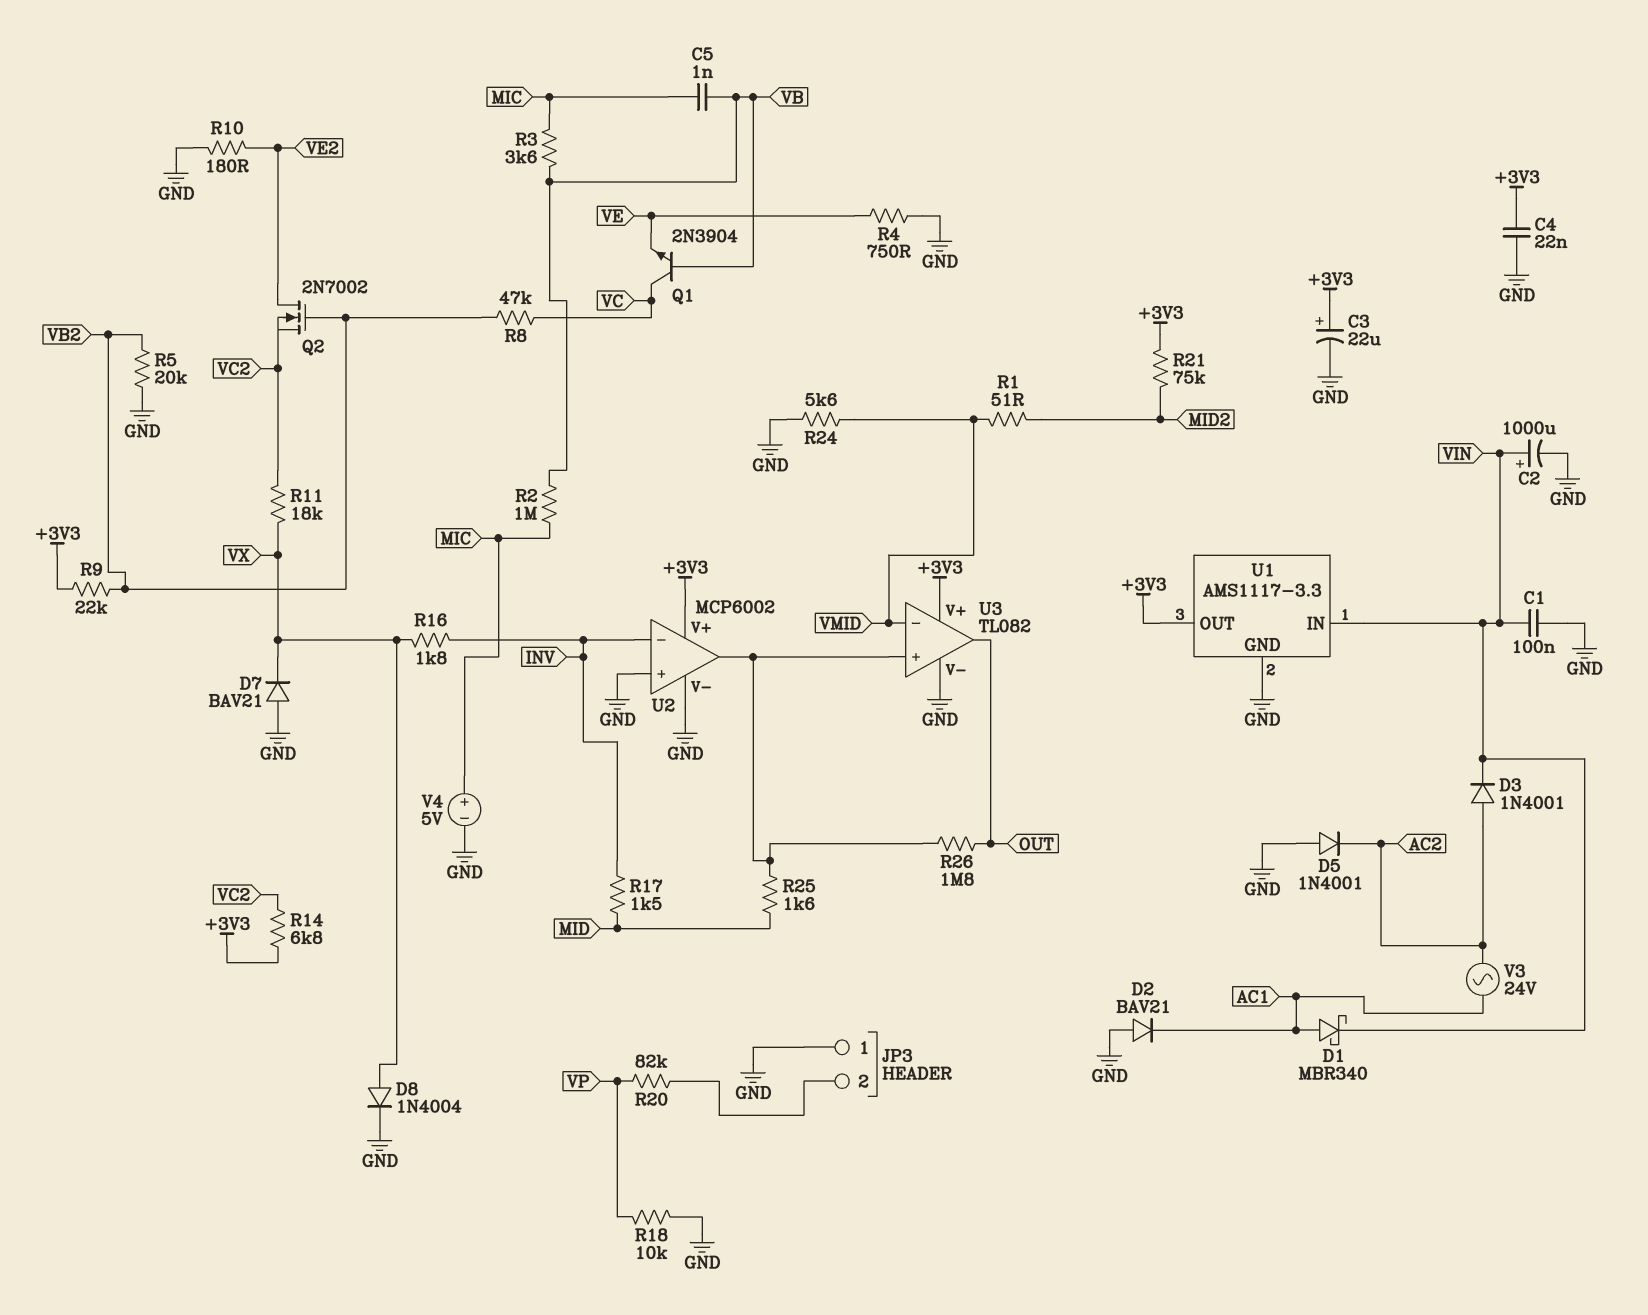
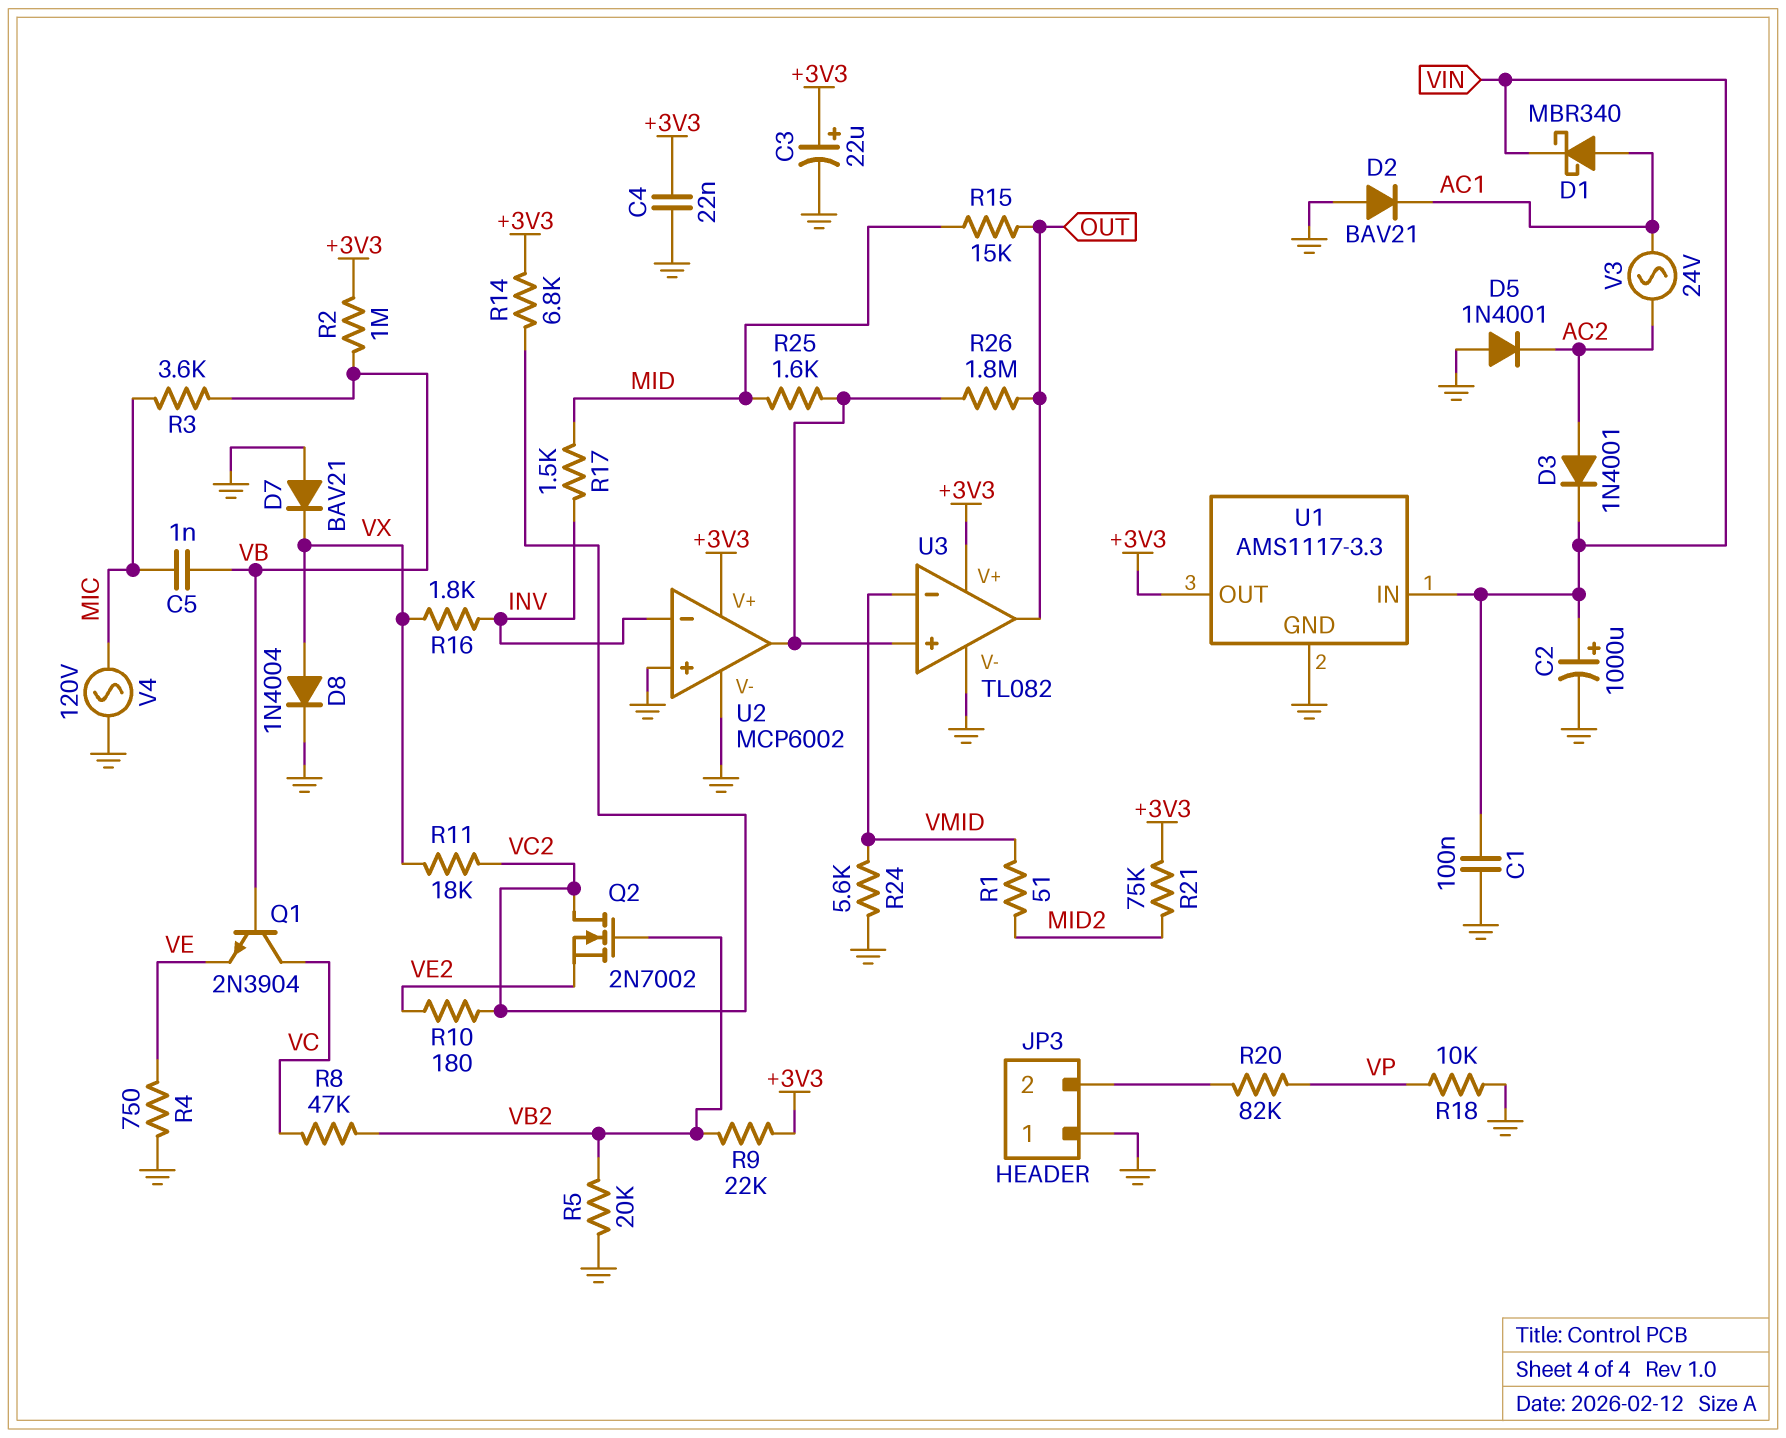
Q2: NMOS 2N7002 (G VB2, D VE2, S VC2) -> NMOS 2N7002 (G VB2, D VC2, S VE2)
R2: 1M (MIC, VB) -> 1M (+3V3, VB)
R10: 180 (GND, VE2) -> 180 (VC2, VE2)
R15: none -> 15k (MID, OUT)
V4: 5V (plus MIC, minus GND) -> AC 120V (GND, MIC)

